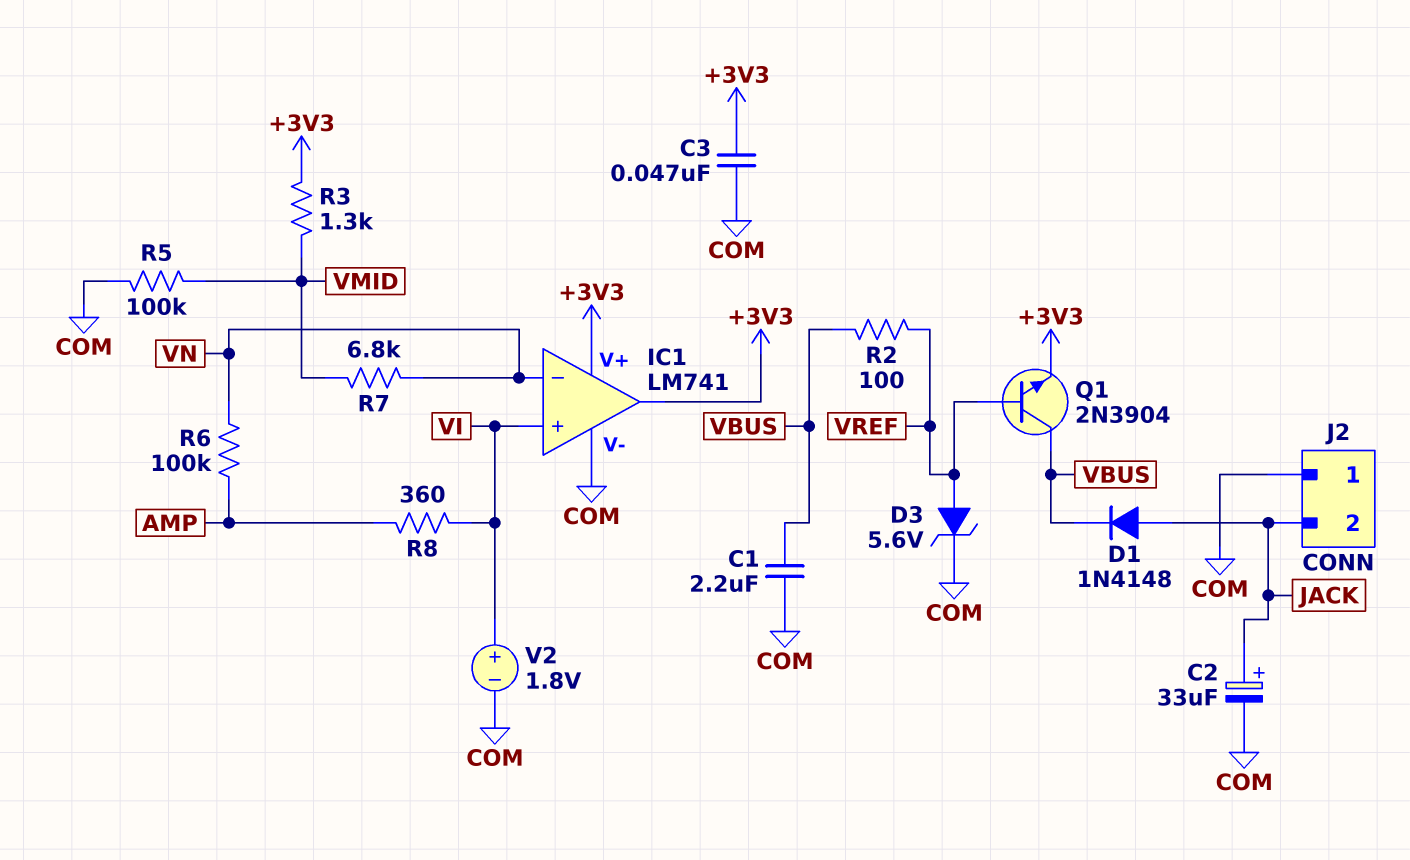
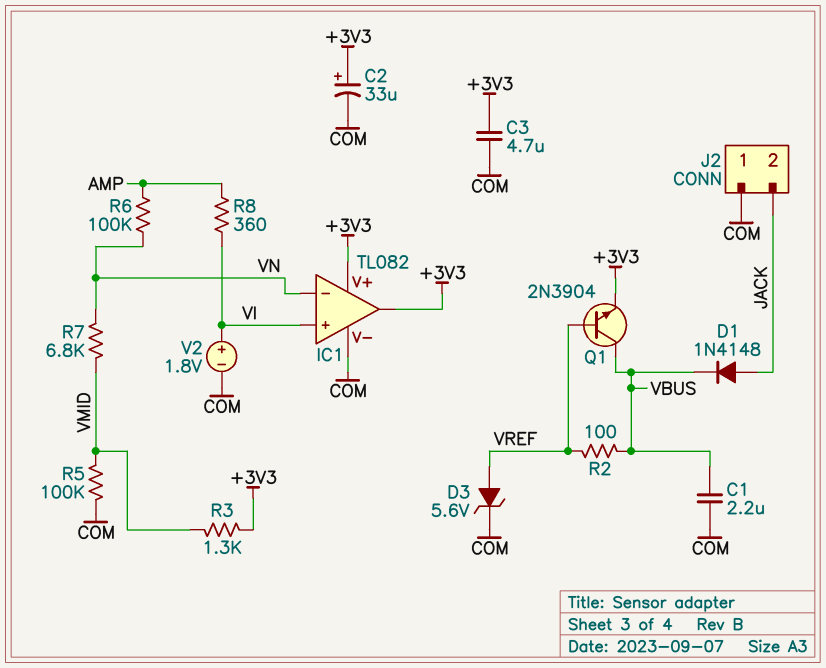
C2: 33uF (plus JACK, minus COM) -> 33uF (plus +3V3, minus COM)
C3: 47nF (+3V3, COM) -> 4.7uF (+3V3, COM)
IC1: LM741 -> TL082

